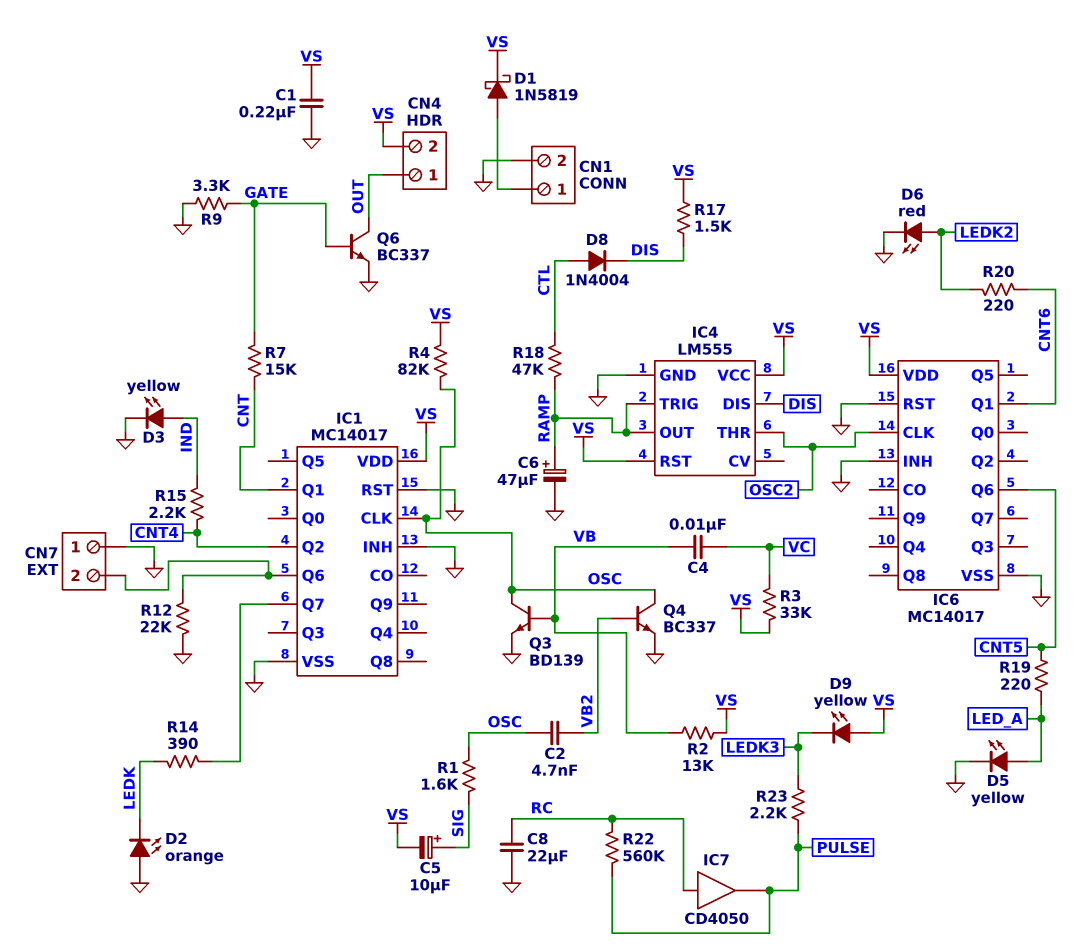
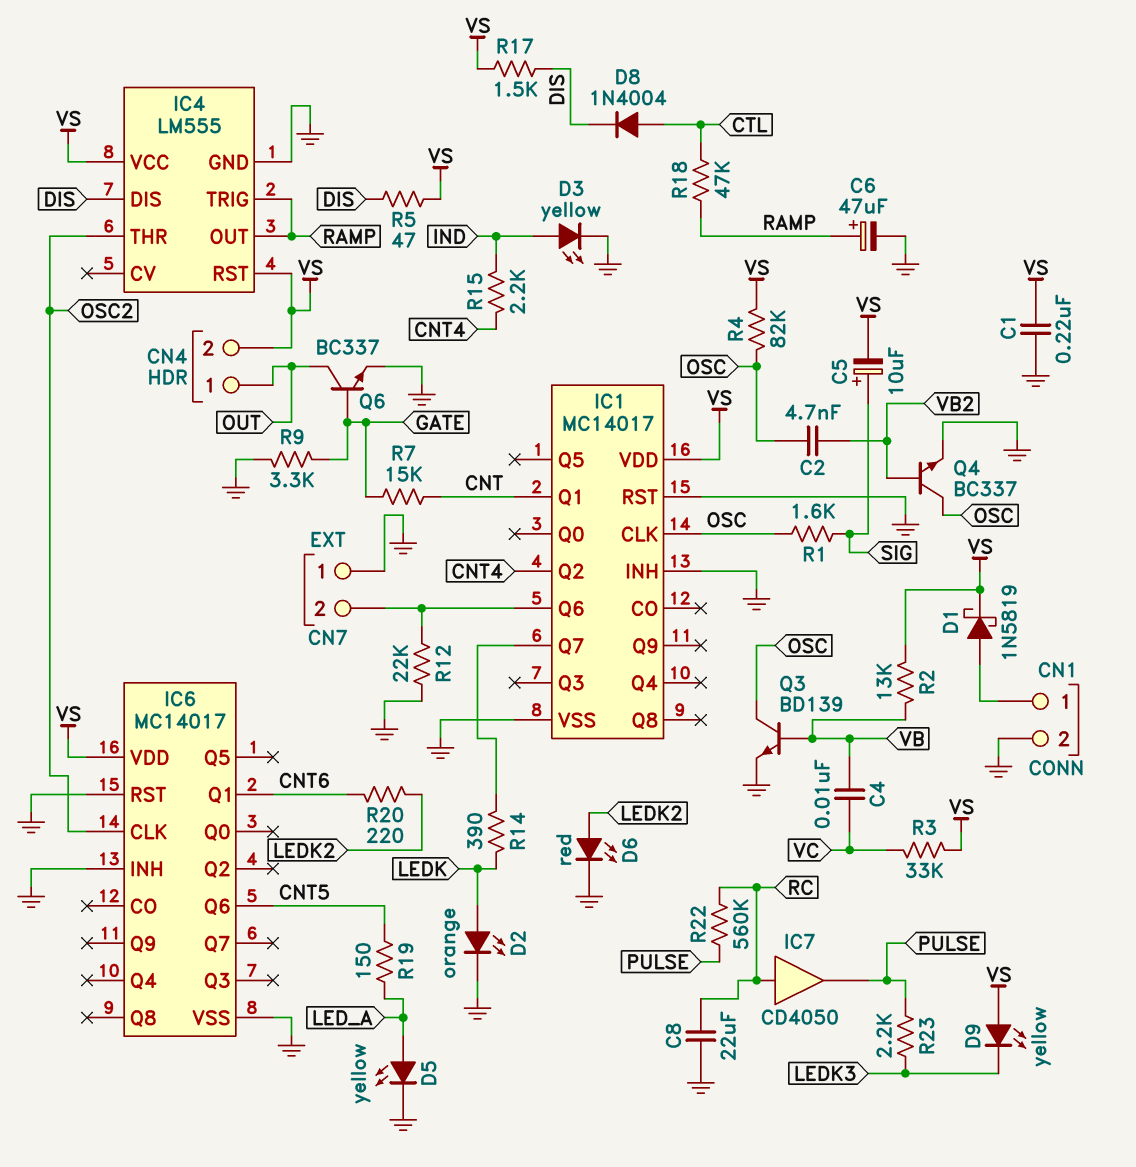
D2: LED orange (A GND, K LEDK) -> LED orange (A LEDK, K GND)
R5: none -> 47 (DIS, VS)
R19: 220 (CNT5, LED_A) -> 150 (CNT5, LED_A)

